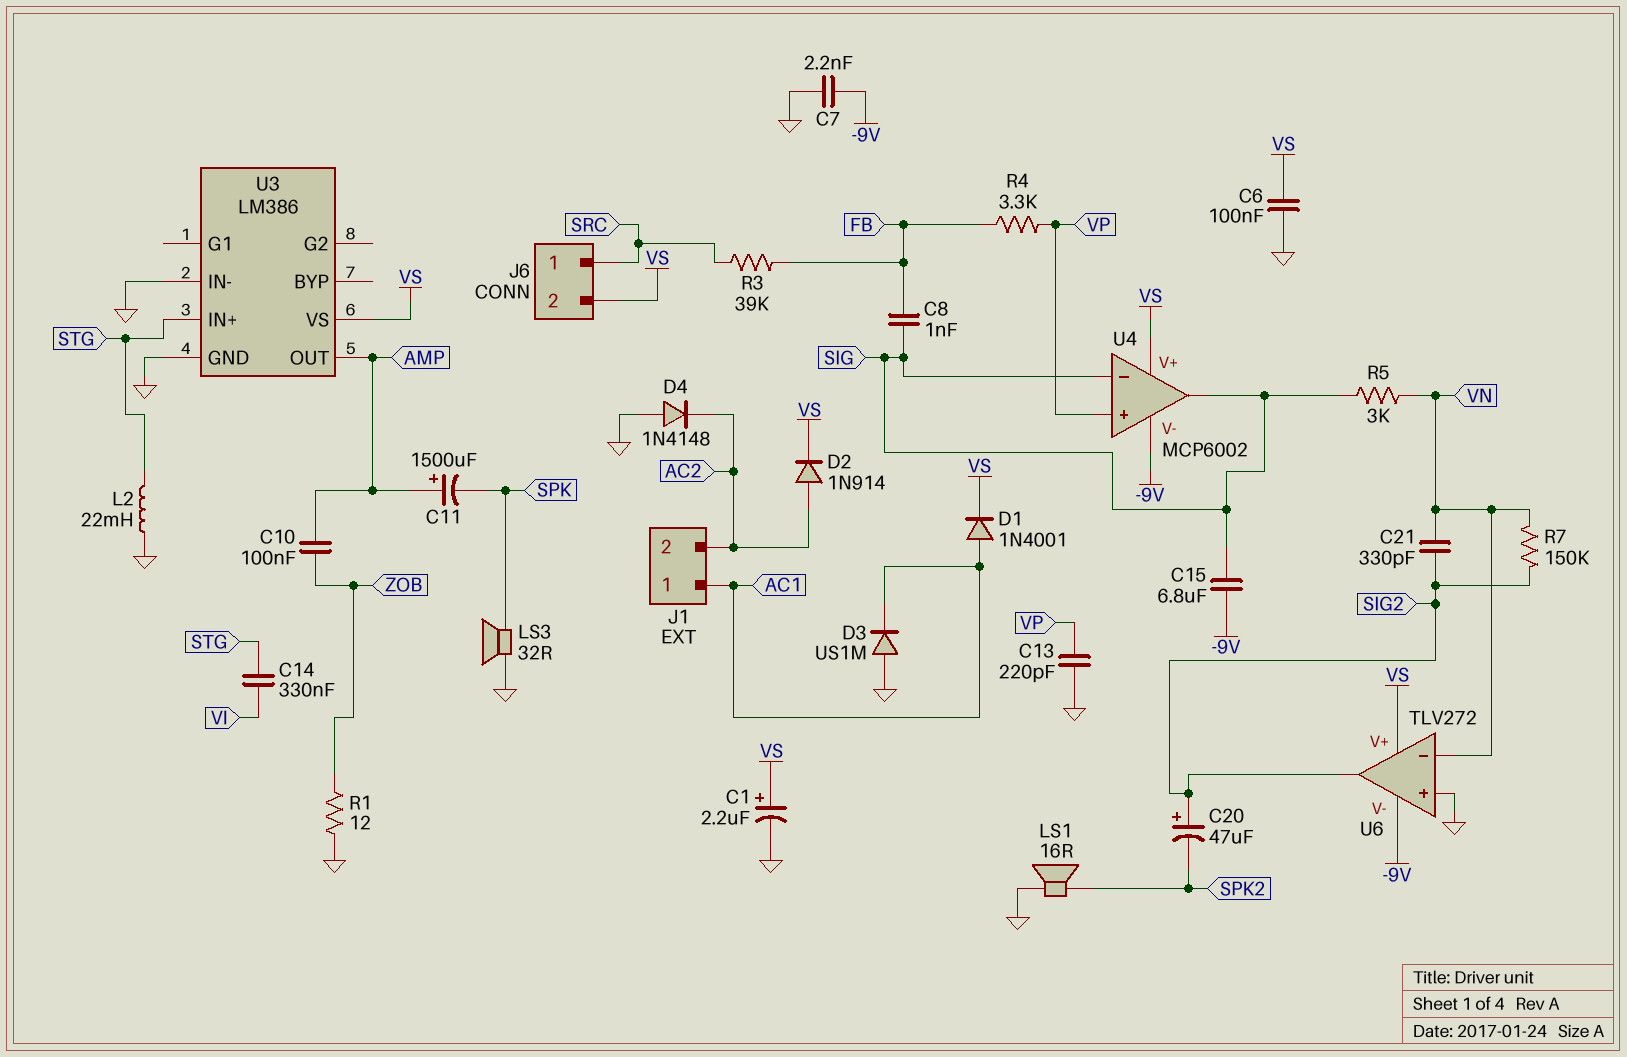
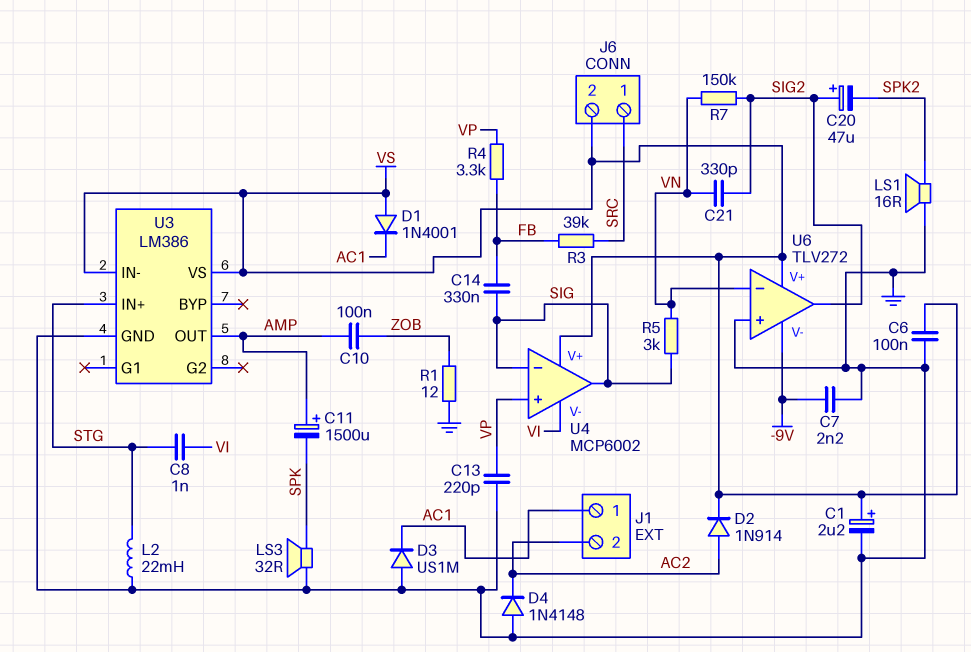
C8: 1nF (FB, SIG) -> 1nF (STG, VI)
C14: 330nF (STG, VI) -> 330nF (FB, SIG)
C15: 6.8uF (-9V, SIG) -> none
D1: diode 1N4001 (A AC1, K VS) -> diode 1N4001 (A VS, K AC1)
U3 pin IN-: GND -> VS
U4 pin V-: -9V -> VI

